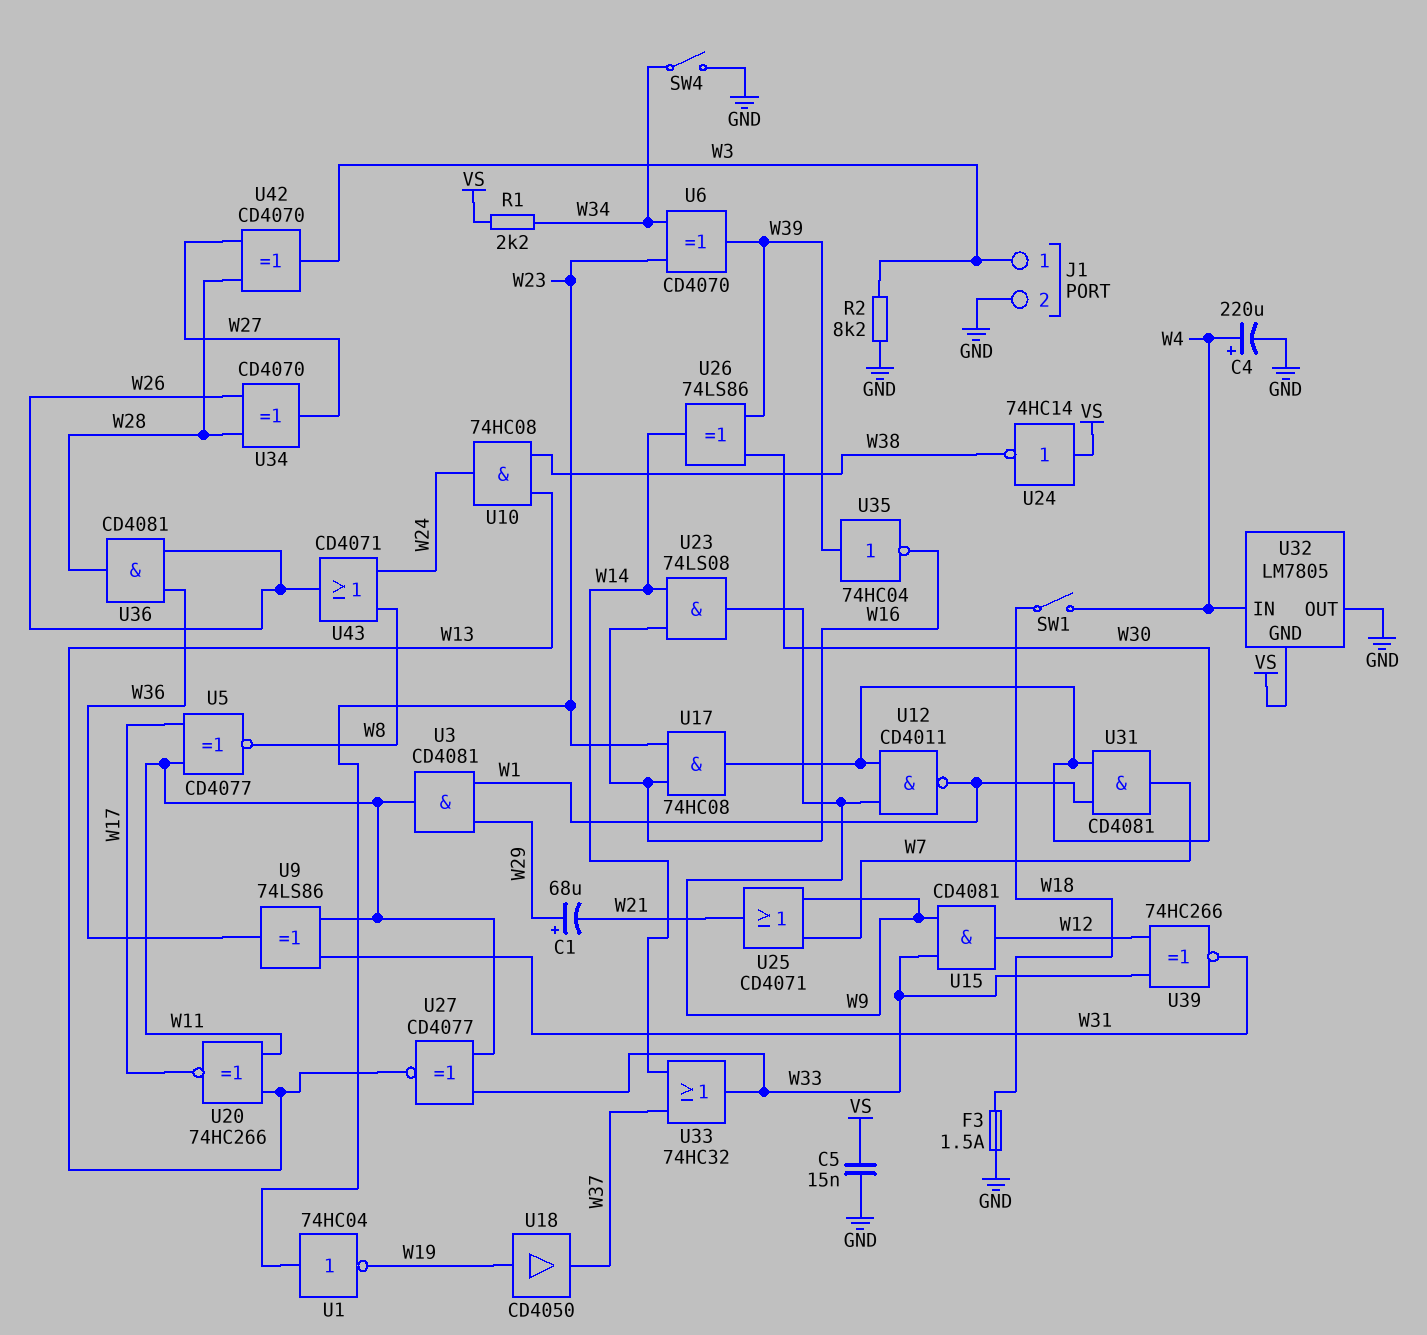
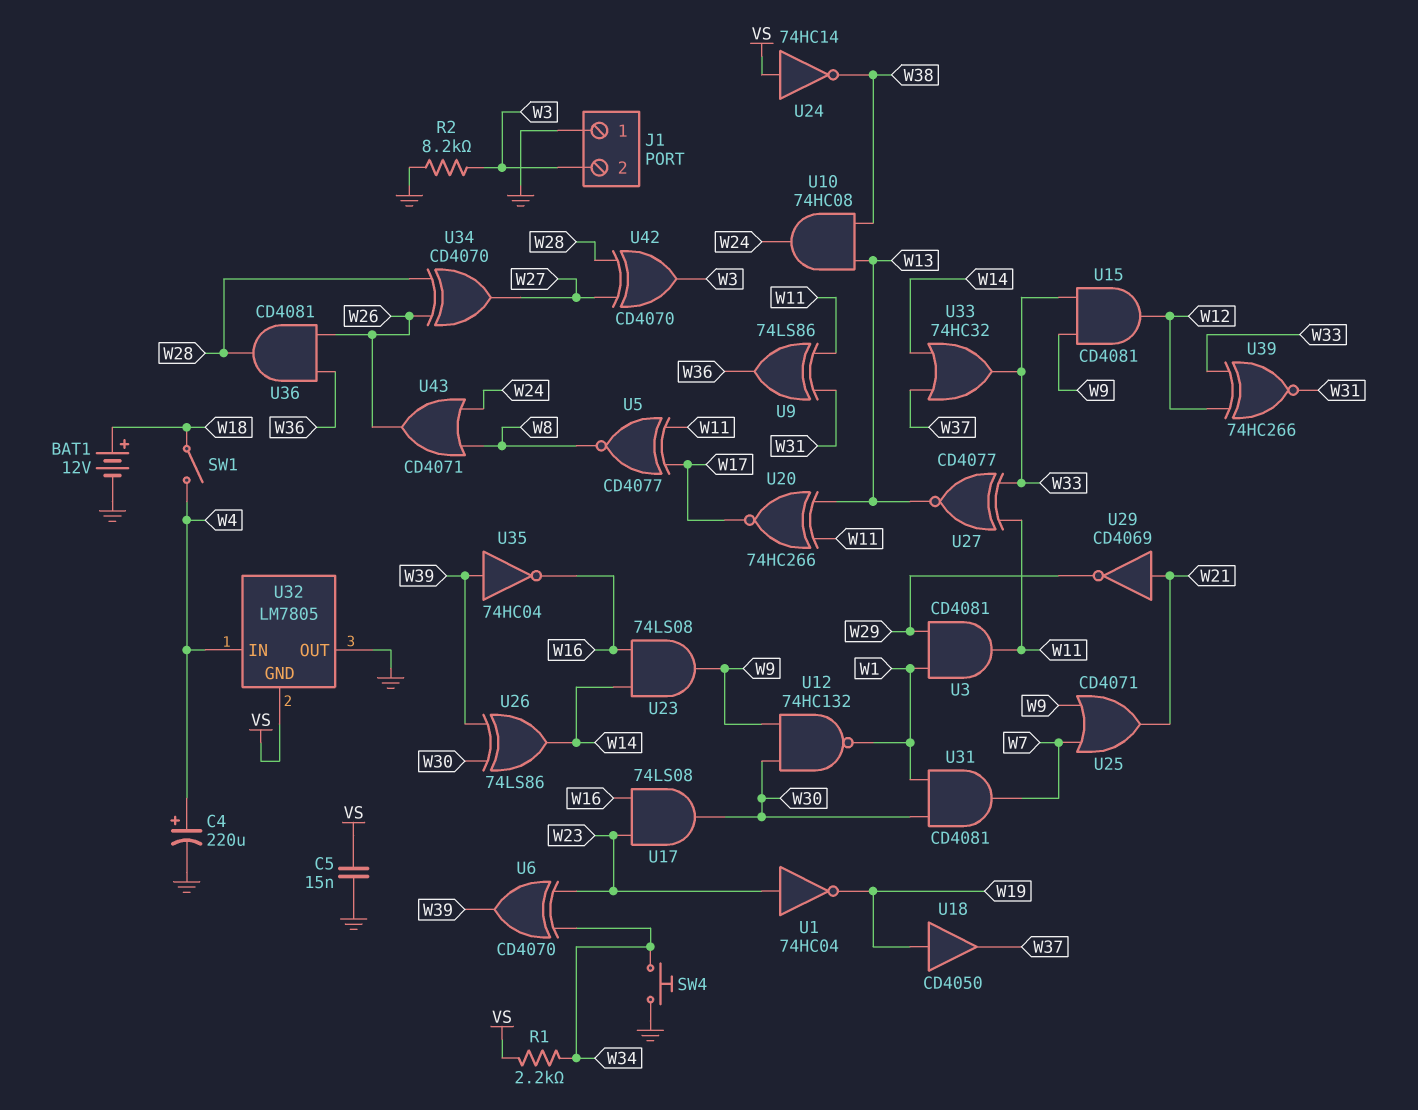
BAT1: none -> 12V (plus W18, minus GND)
C1: 68uF (plus W29, minus W21) -> none
F3: 1.5A (GND, W18) -> none
J1 pin 1: W3 -> GND
J1 pin 2: GND -> W3
SW4: switch (GND, W34) -> button (GND, W34)
U12: NAND CD4011 (in W9, in W30, out W1) -> NAND 74HC132 (in W9, in W30, out W1)
U17: AND 74HC08 (in W16, in W23, out W30) -> AND 74LS08 (in W16, in W23, out W30)
U29: none -> NOT CD4069 (in W21, out W29)

